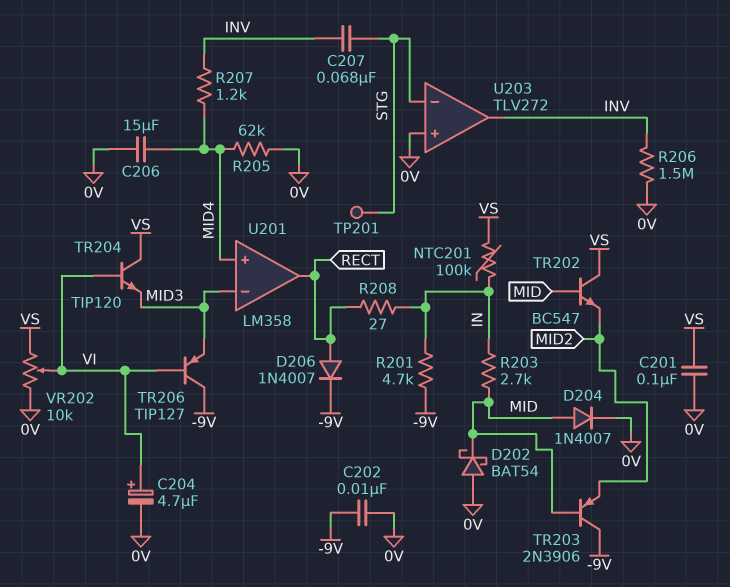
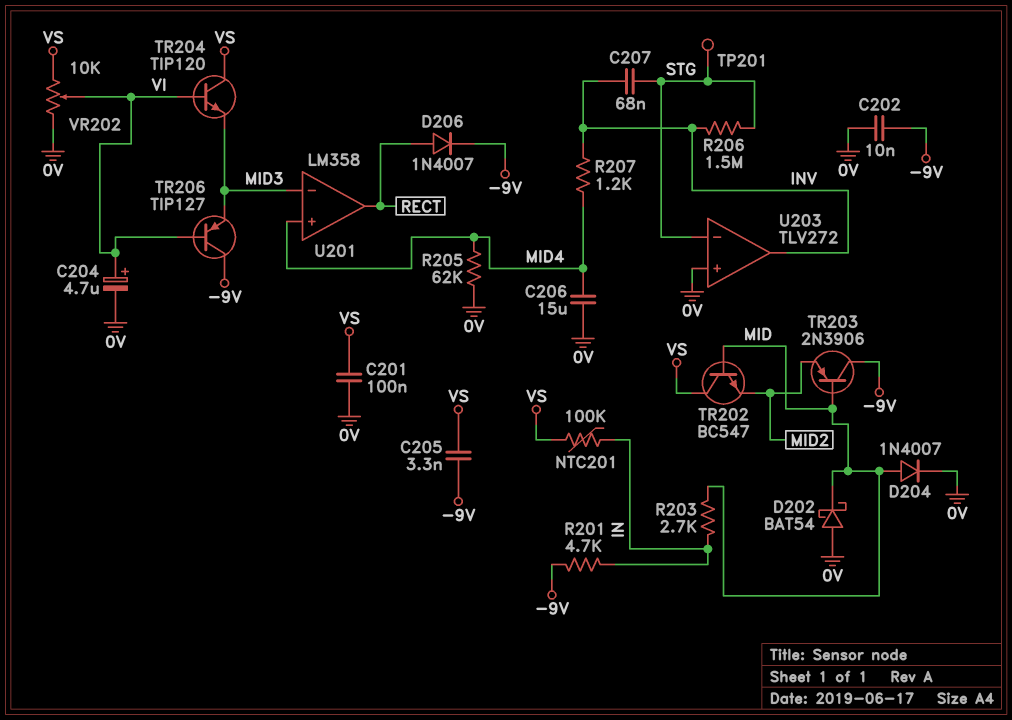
C205: none -> 3.3nF (-9V, VS)
R206: 1.5M (0V, INV) -> 1.5M (INV, STG)
R208: 27 (IN, RECT) -> none

